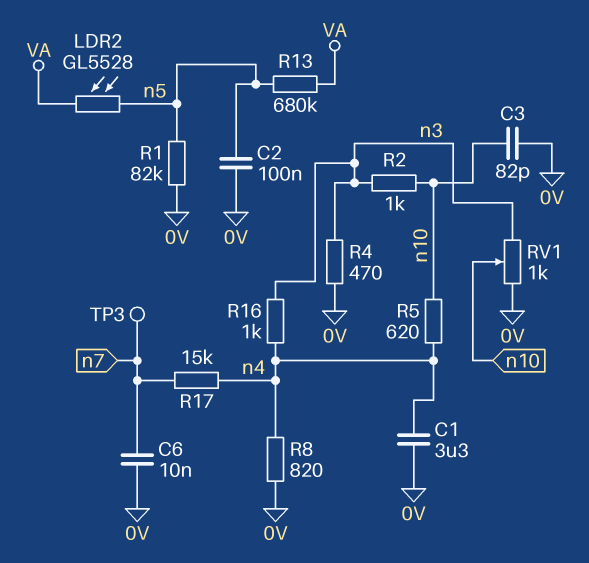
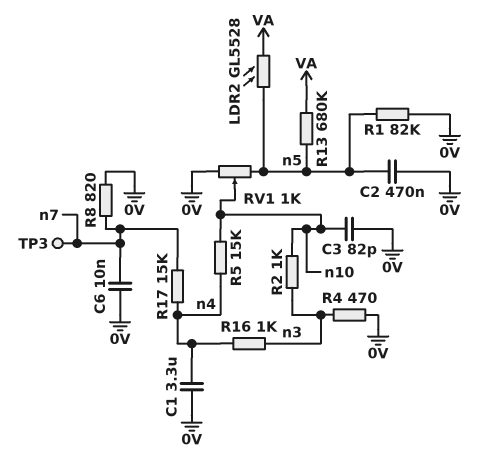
C2: 100nF (0V, n5) -> 470nF (0V, n5)
R5: 620 (n4, n10) -> 15k (n4, n10)
R8: 820 (0V, n4) -> 820 (0V, n7)
RV1: 1k (0V, n3, wiper n10) -> 1k (0V, n5, wiper n10)

